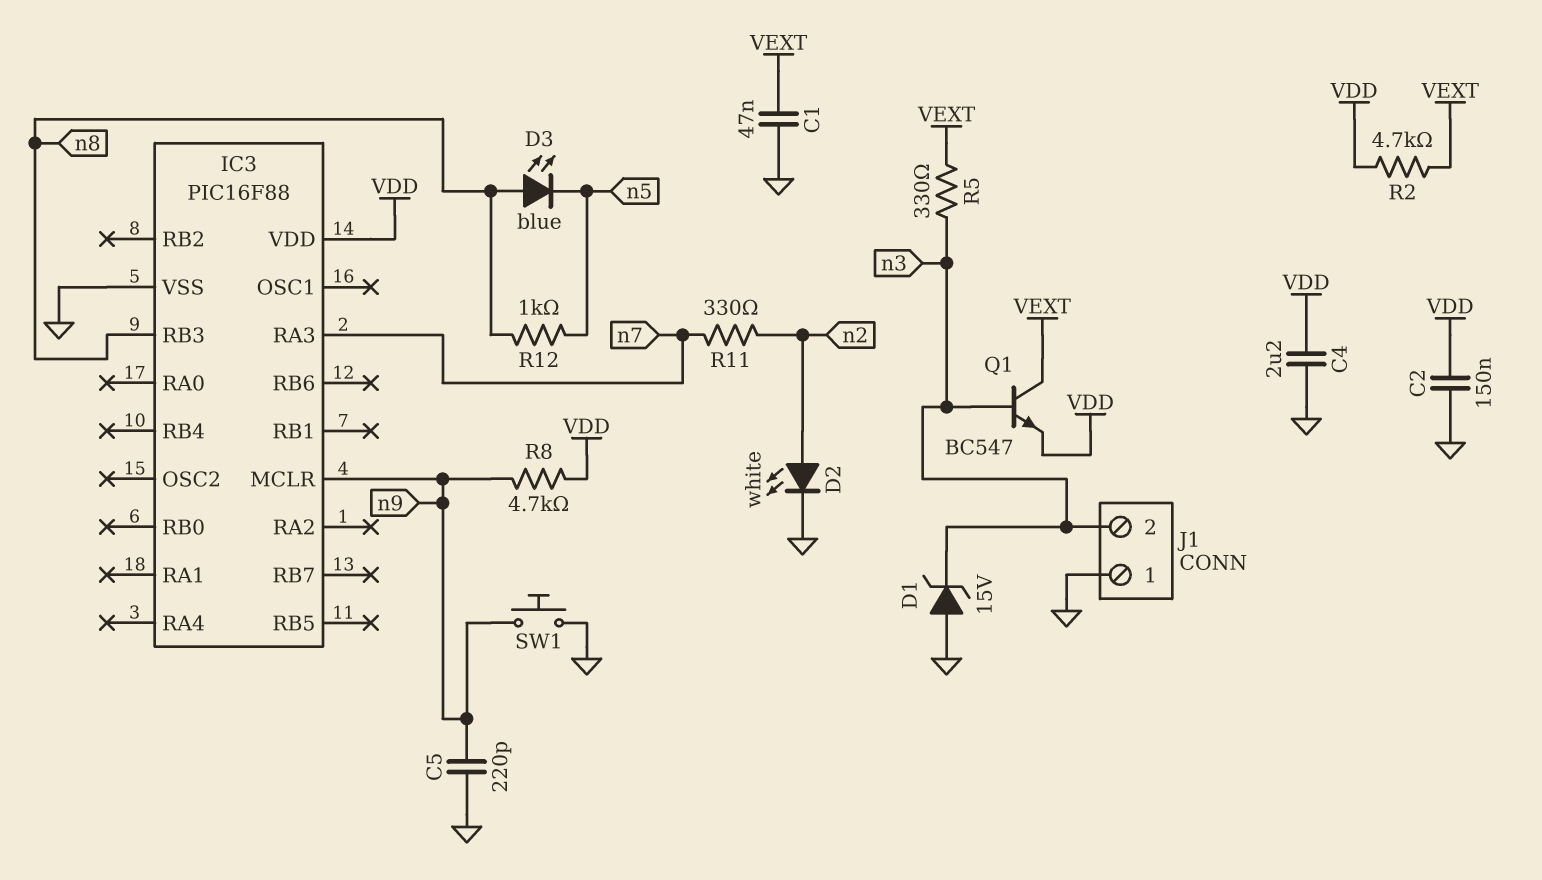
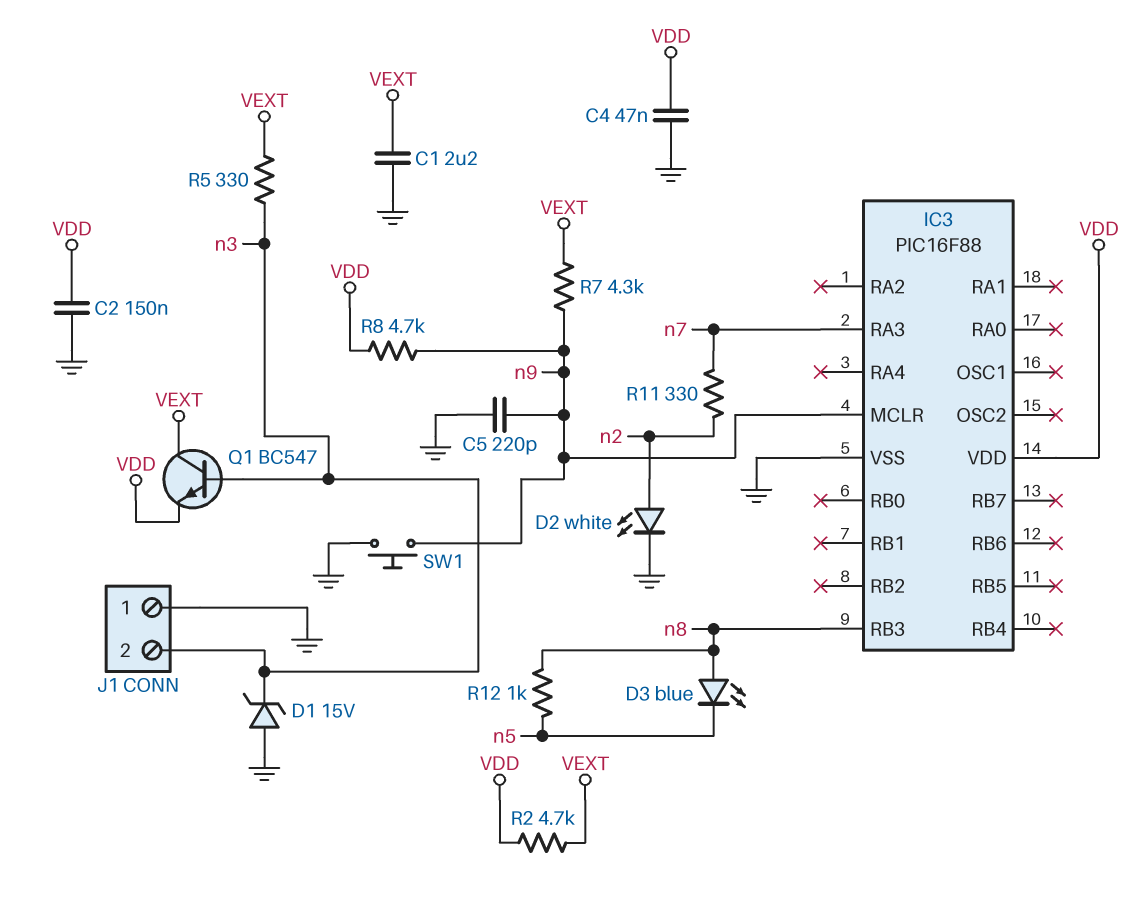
C1: 47nF (GND, VEXT) -> 2.2uF (GND, VEXT)
C4: 2.2uF (GND, VDD) -> 47nF (GND, VDD)
R7: none -> 4.3k (VEXT, n9)

